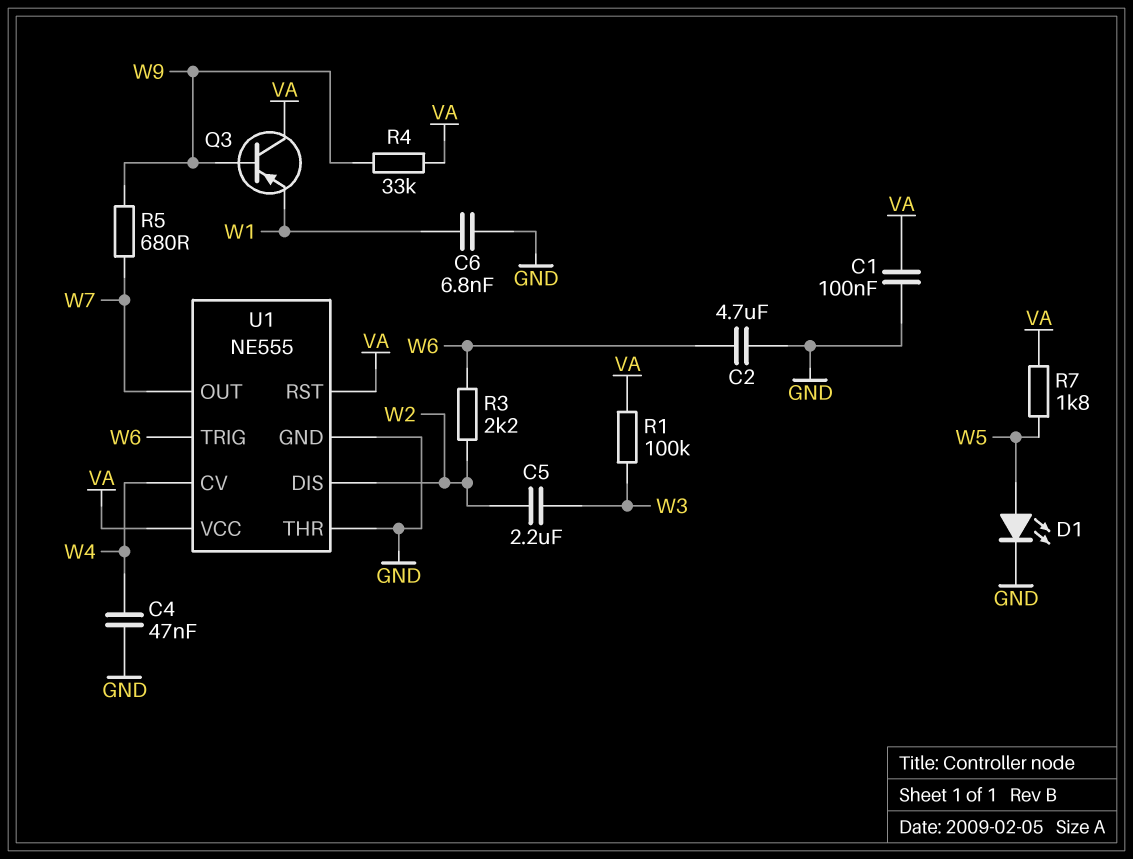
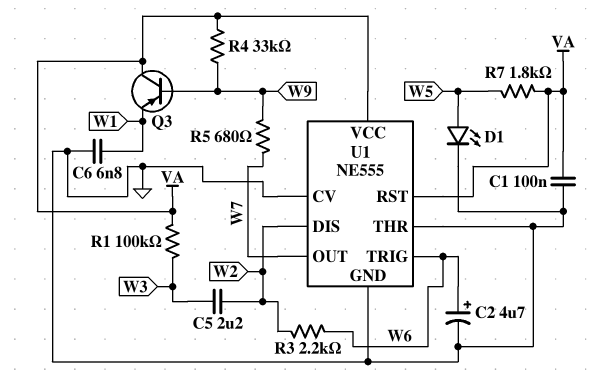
C2: 4.7uF (GND, W6) -> 4.7uF (plus W6, minus GND)
C4: 47nF (GND, W4) -> none
U1 pin CV: W4 -> GND

